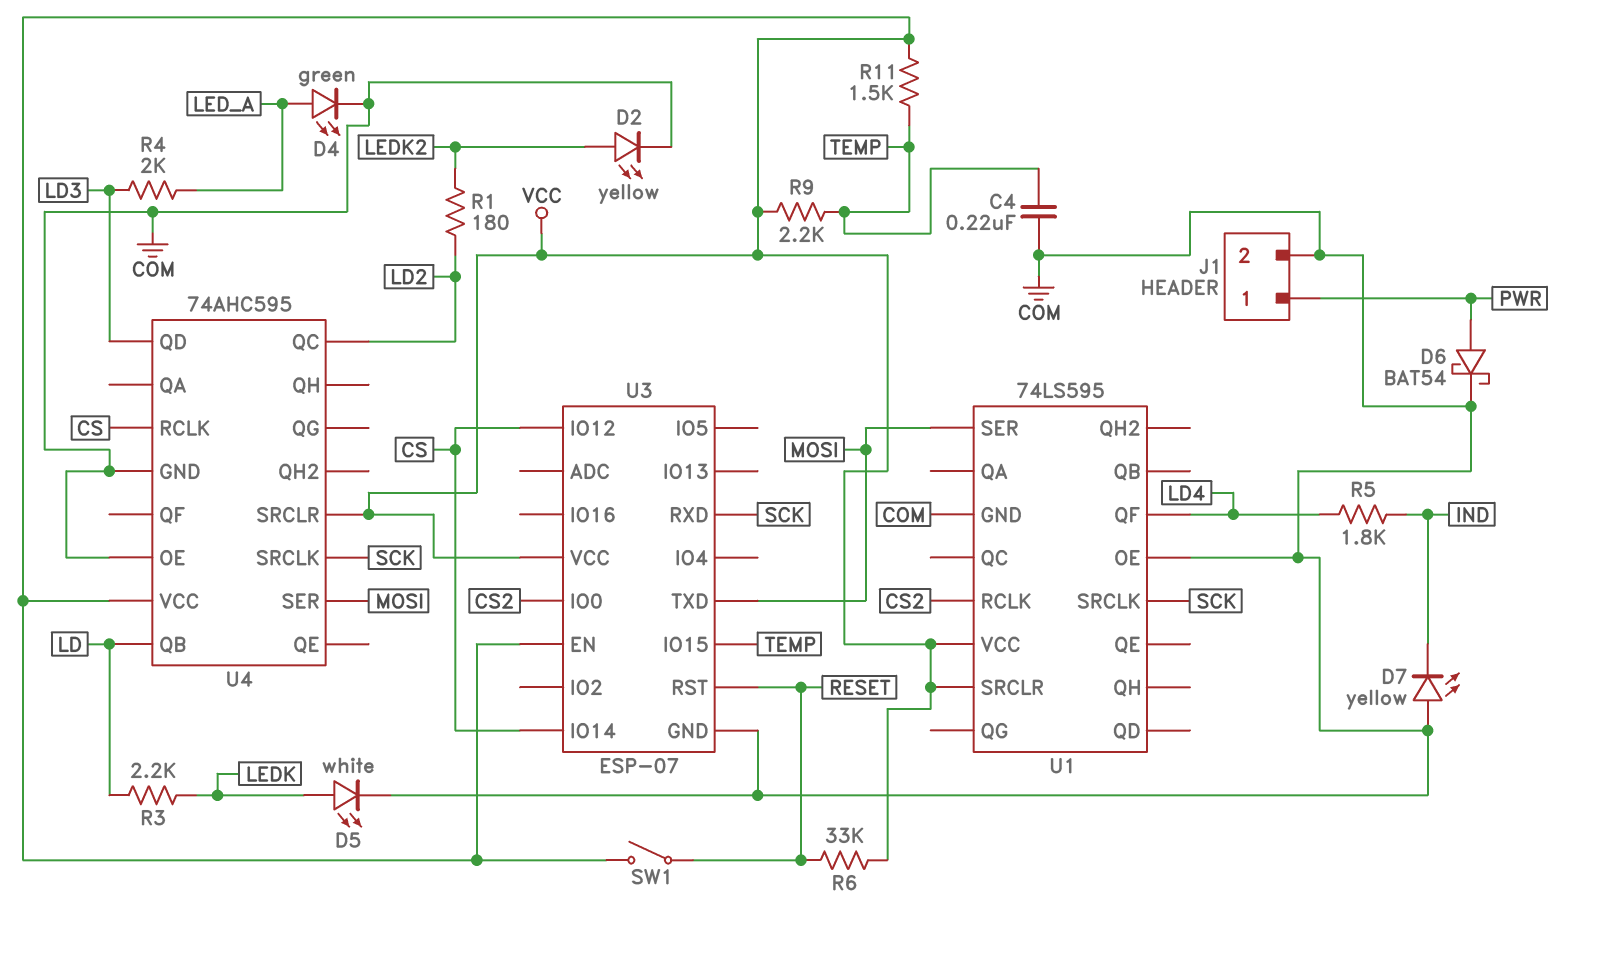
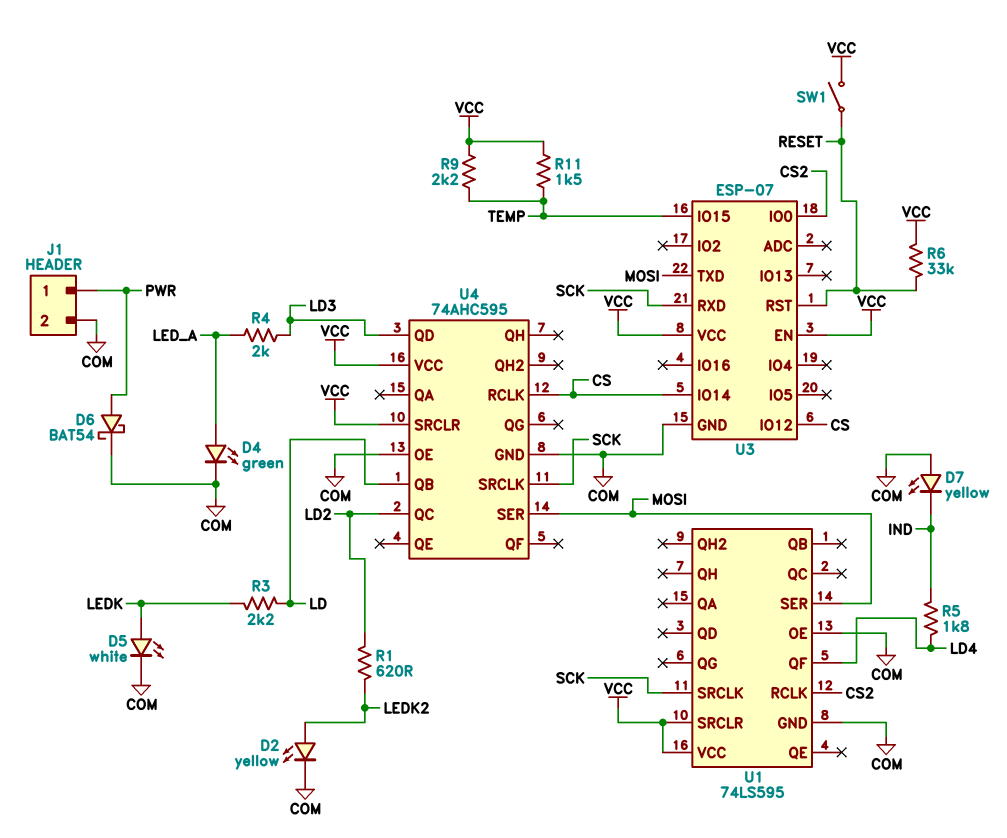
C4: 220nF (COM, TEMP) -> none
R1: 180 (LD2, LEDK2) -> 620 (LD2, LEDK2)

